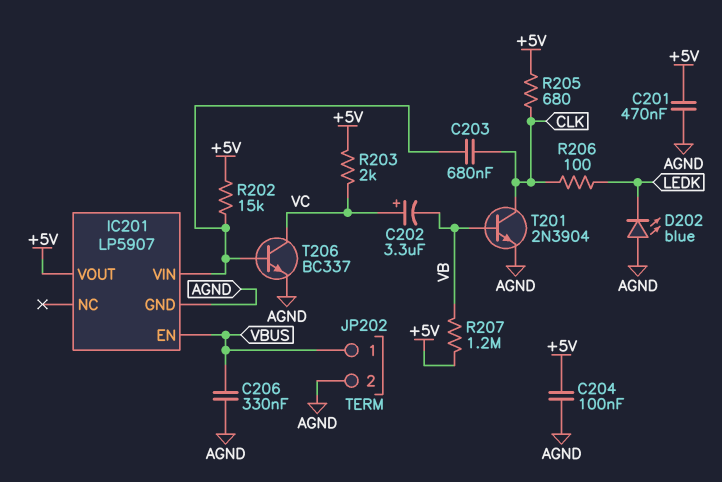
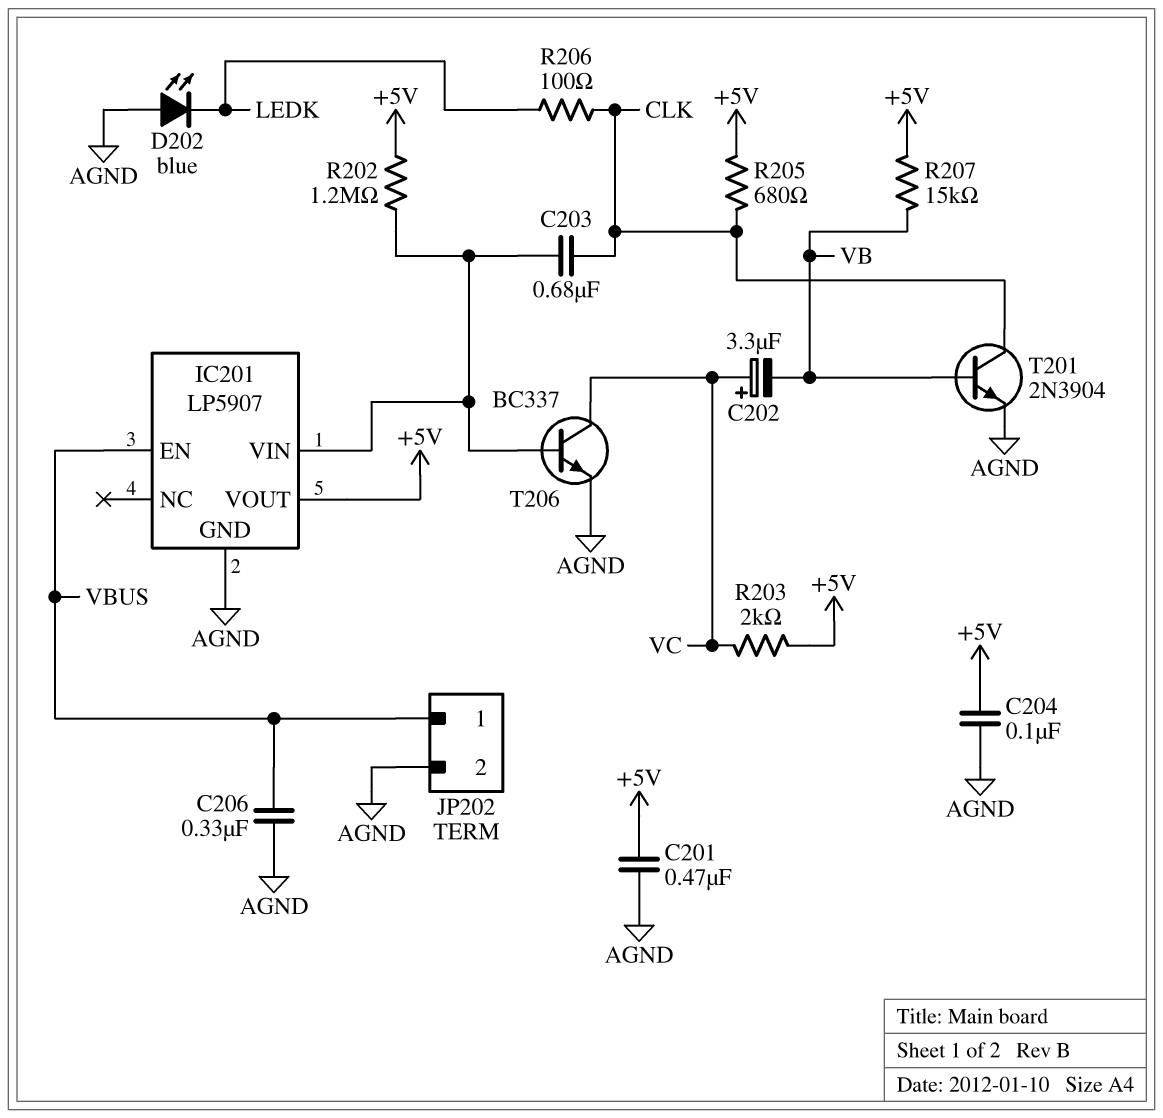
R202: 15k (+5V, IC201/VIN) -> 1.2M (+5V, IC201/VIN)
R207: 1.2M (+5V, VB) -> 15k (+5V, VB)

